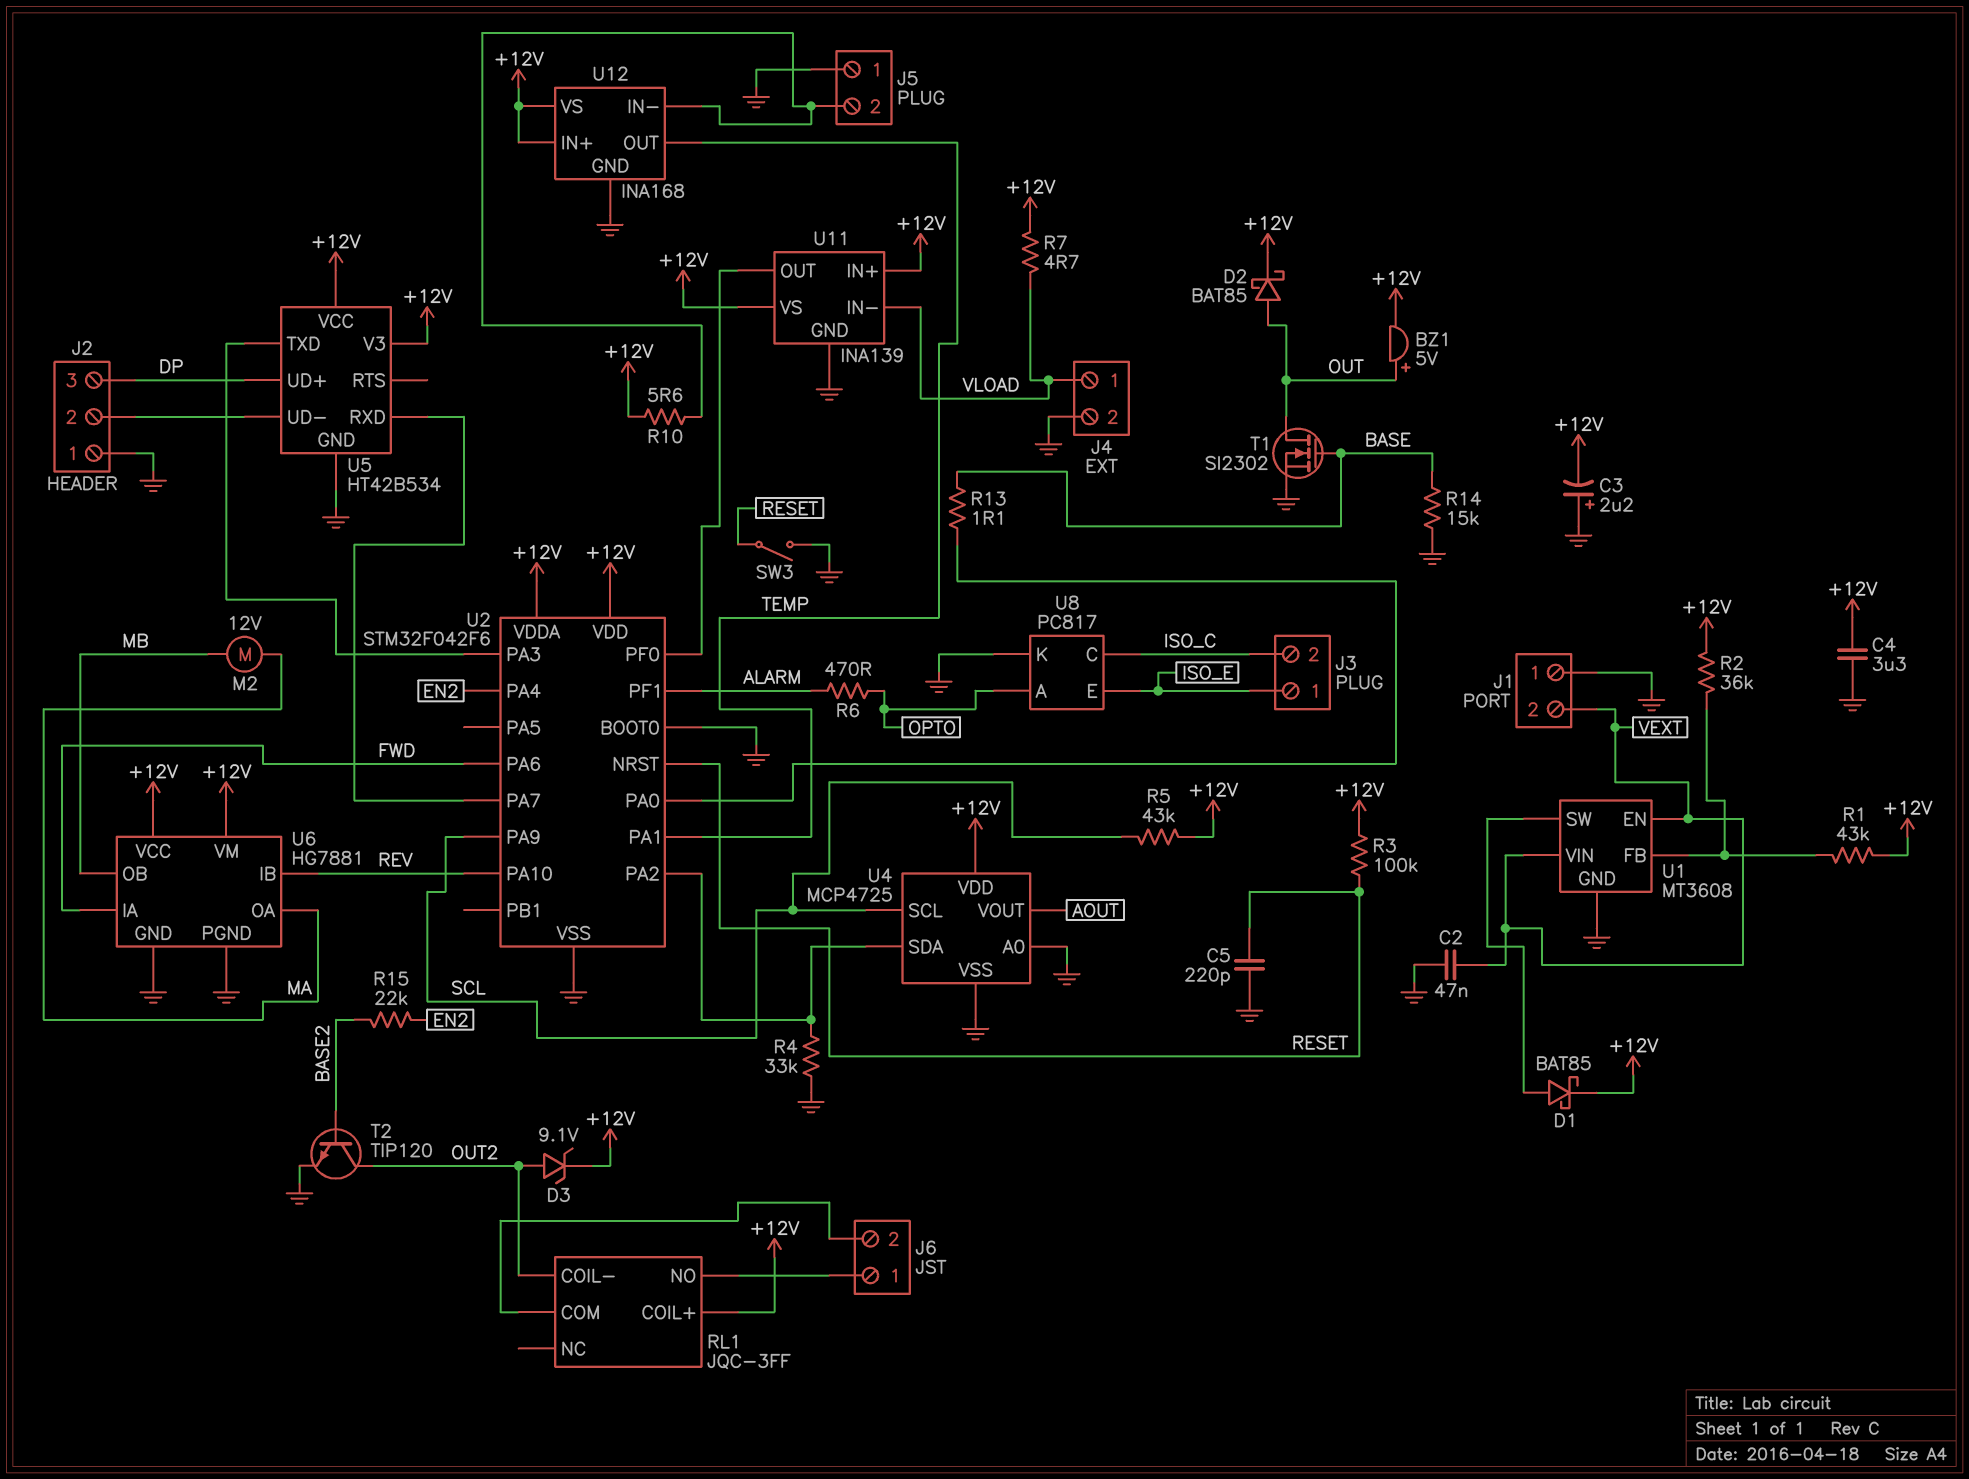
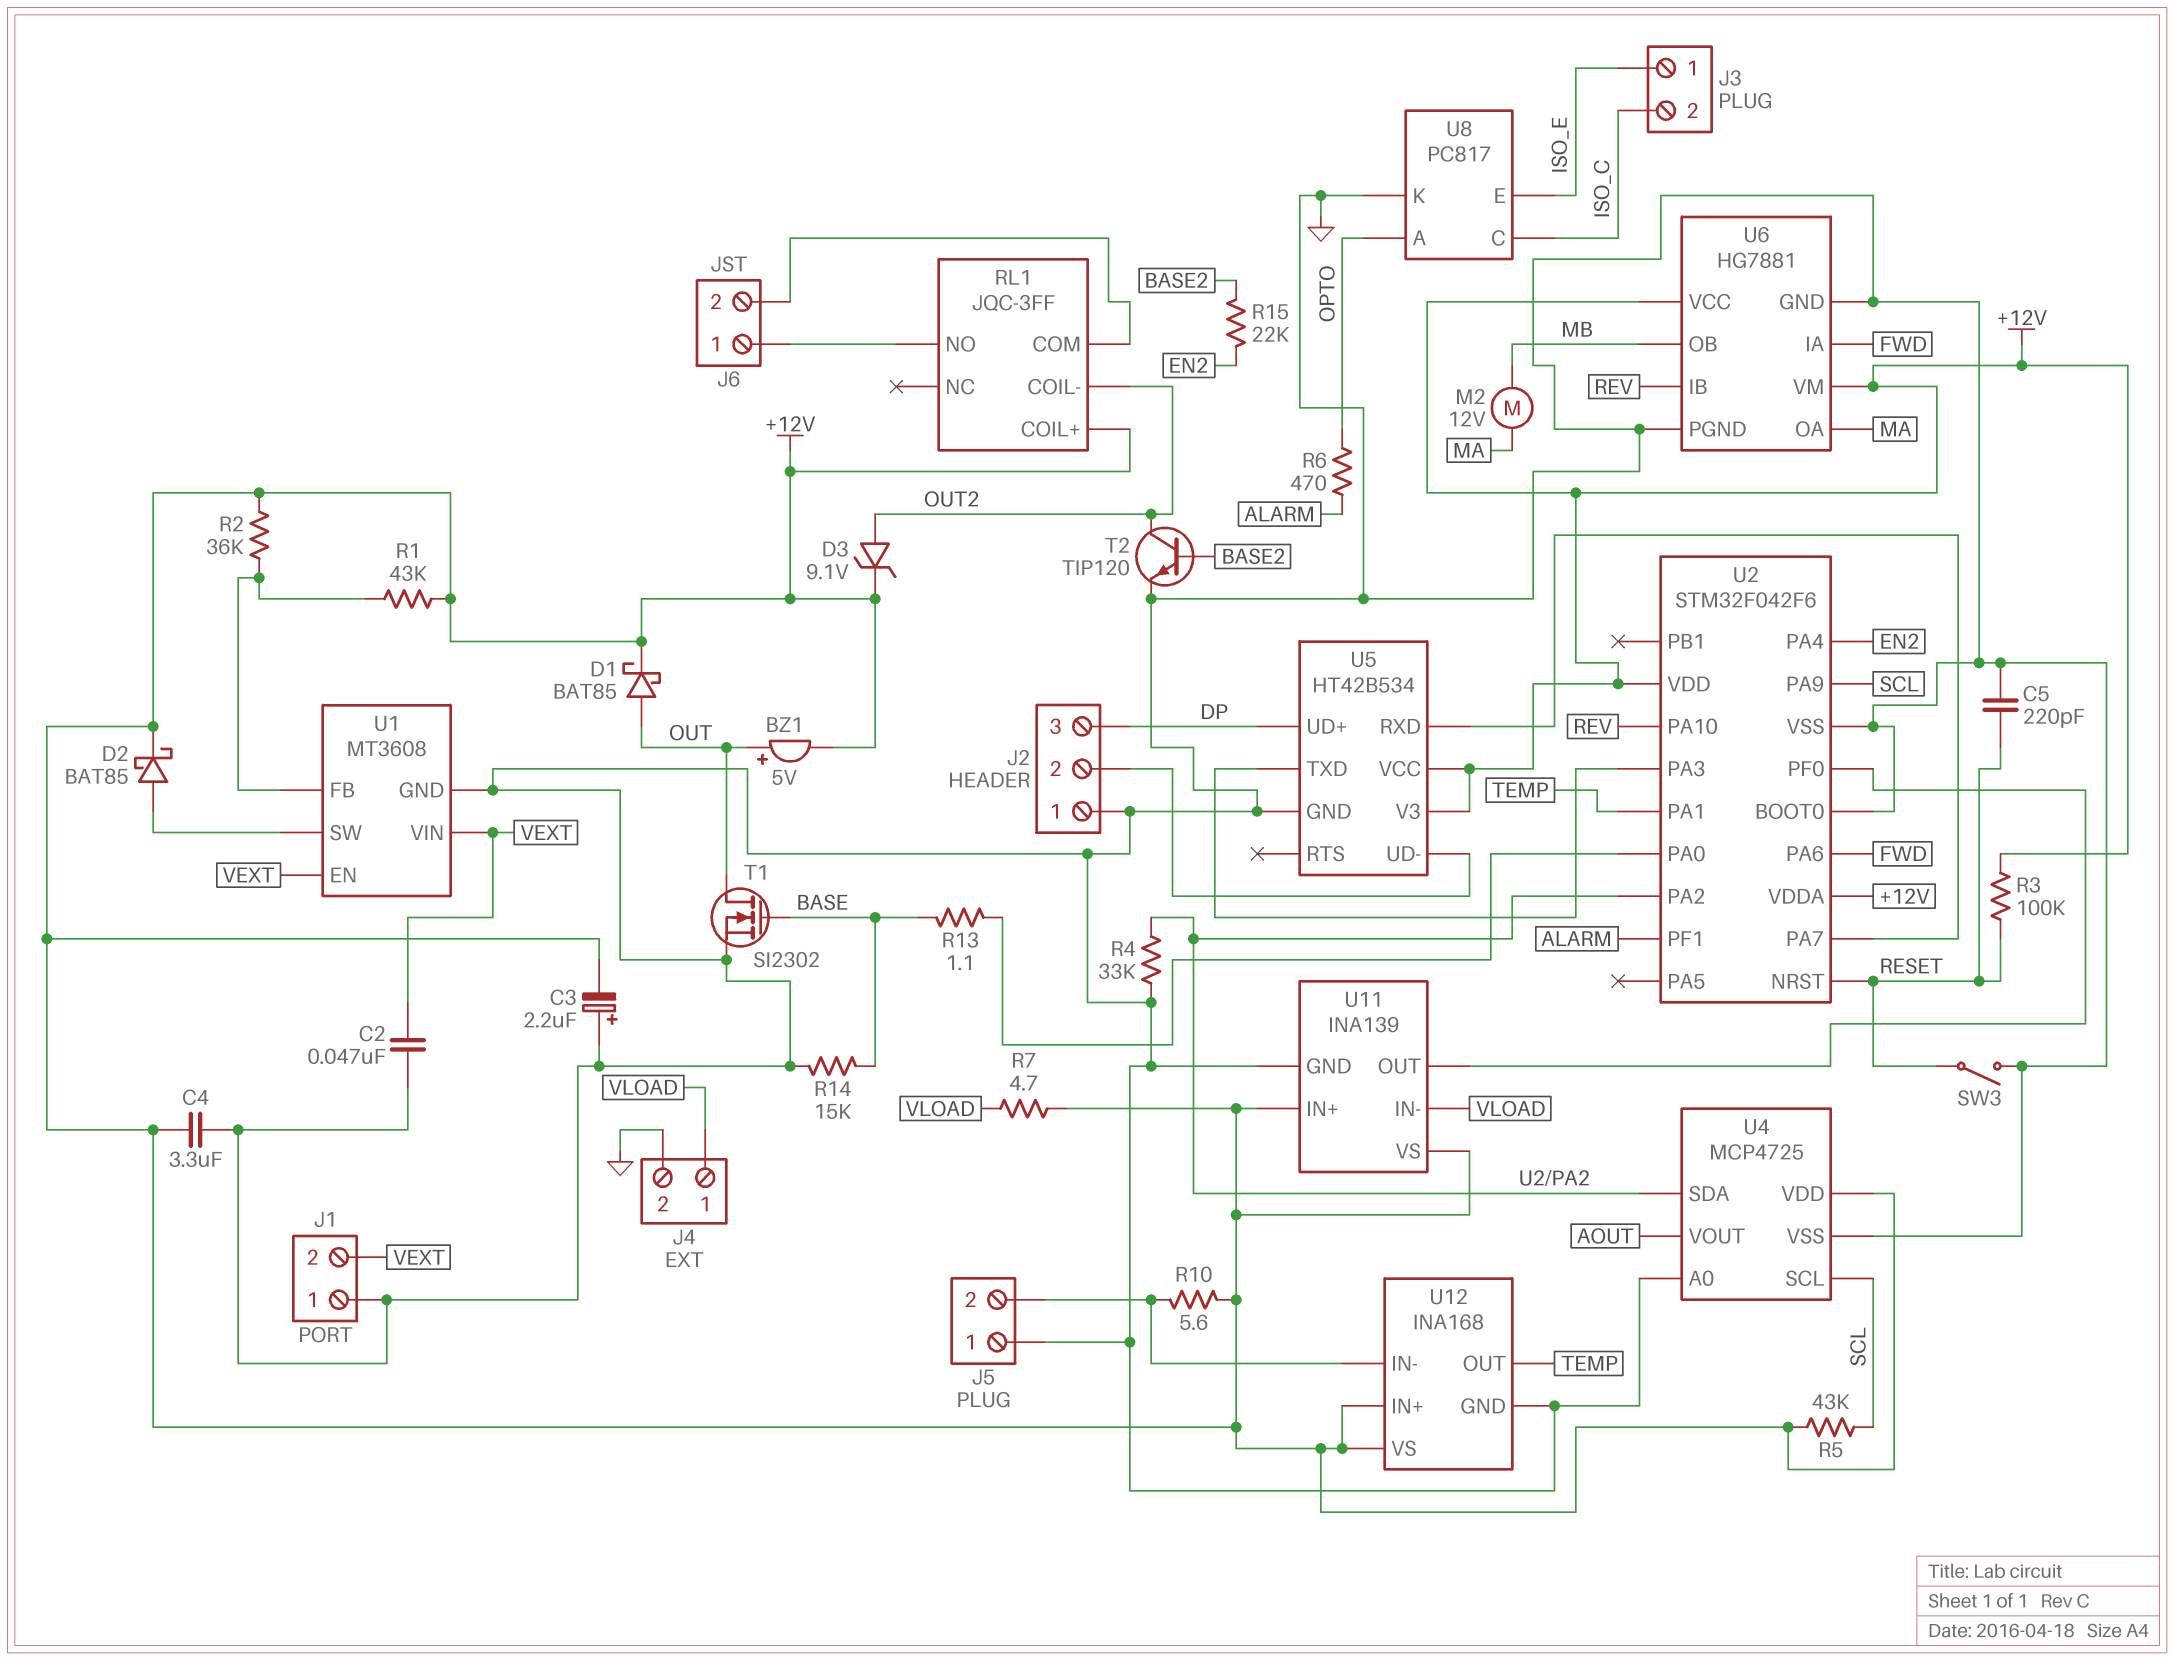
D1: schottky BAT85 (A U1/SW, K +12V) -> schottky BAT85 (A OUT, K +12V)
D2: schottky BAT85 (A OUT, K +12V) -> schottky BAT85 (A U1/SW, K +12V)

